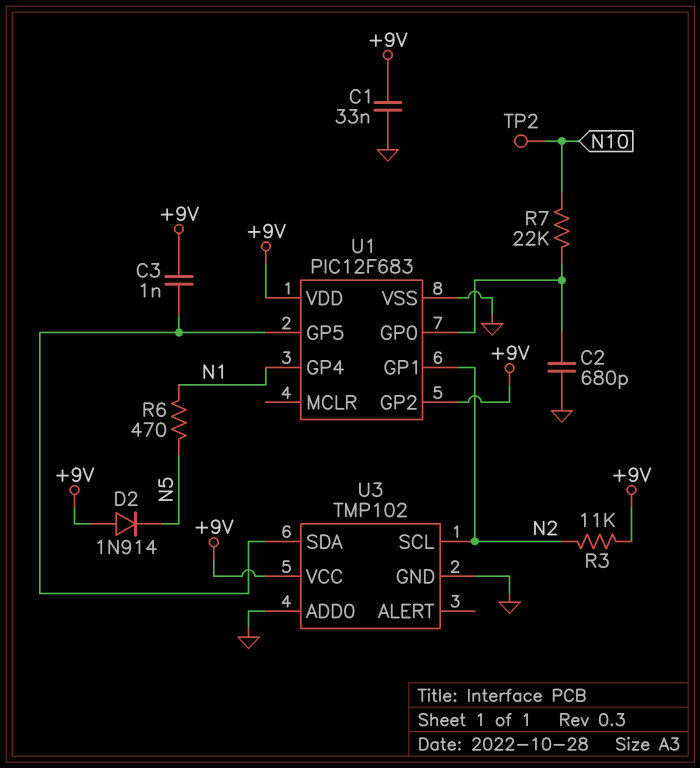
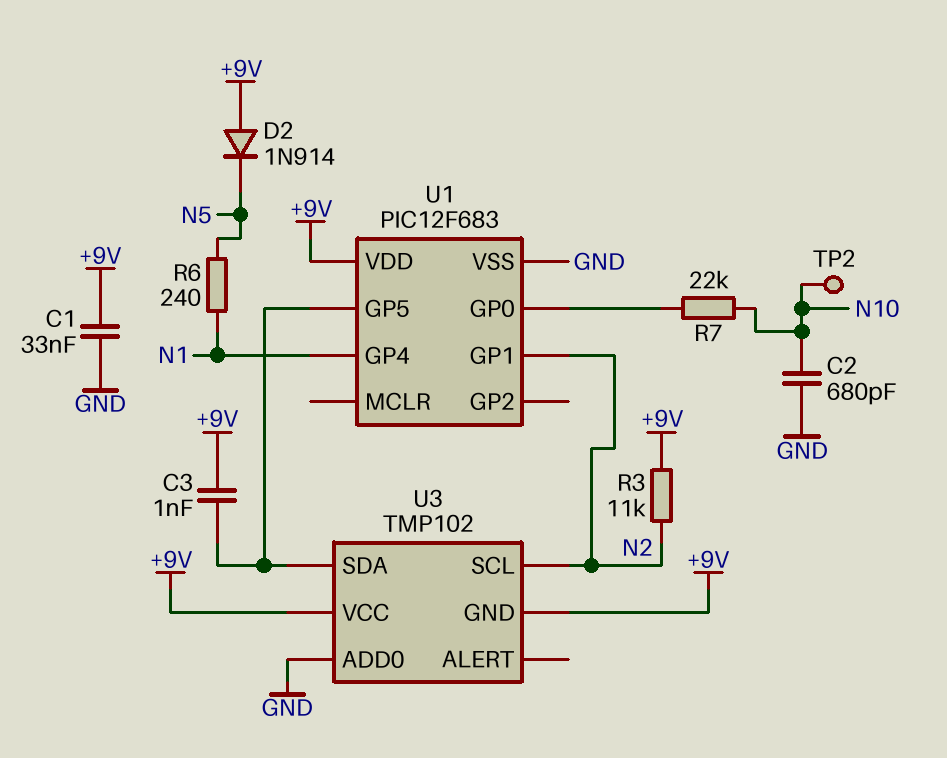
C2: 680pF (GND, U1/GP0) -> 680pF (GND, N10)
R6: 470 (N1, N5) -> 240 (N1, N5)
U1 pin GP2: +9V -> none
U3 pin GND: GND -> +9V

